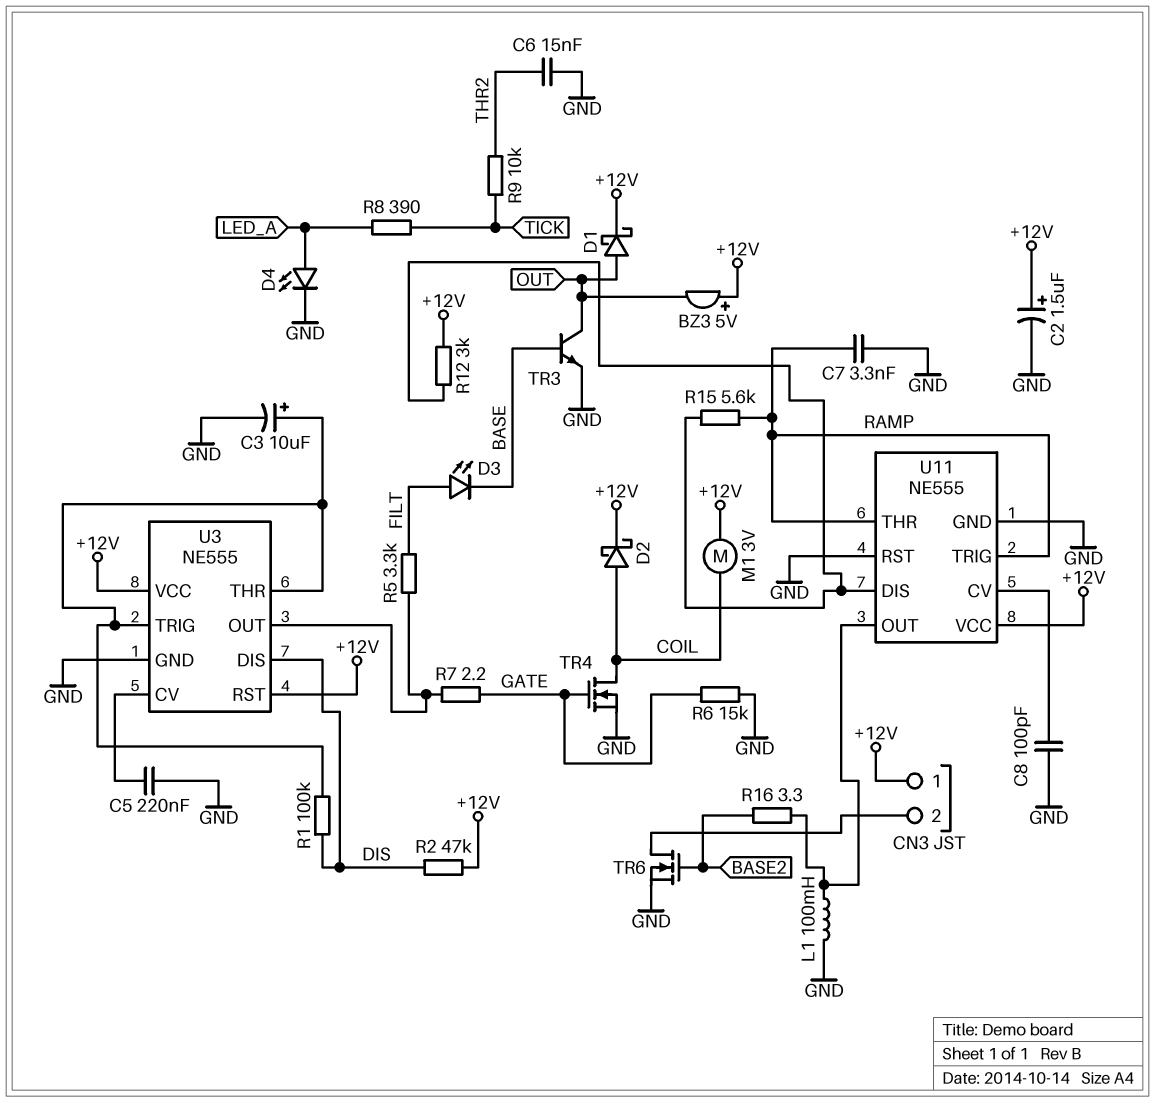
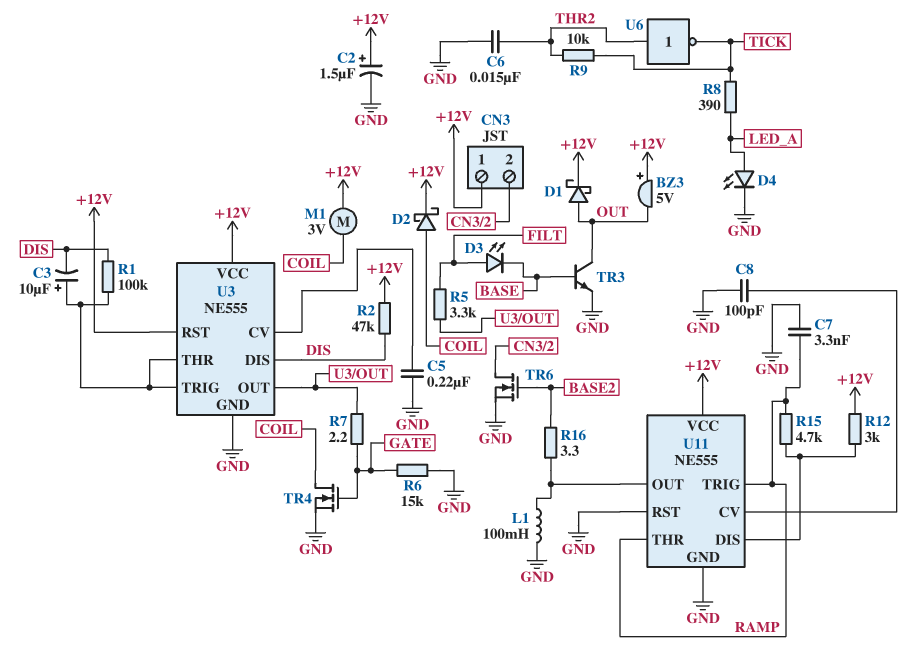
C3: 10uF (plus U3/THR, minus GND) -> 10uF (plus U3/THR, minus DIS)
R15: 5.6k (RAMP, U11/DIS) -> 4.7k (RAMP, U11/DIS)
U6: none -> NOT (in THR2, out TICK)

